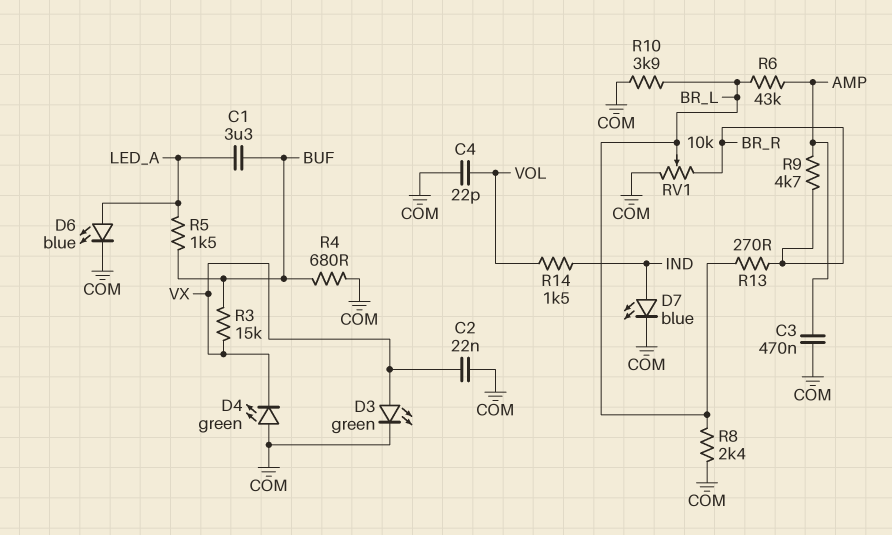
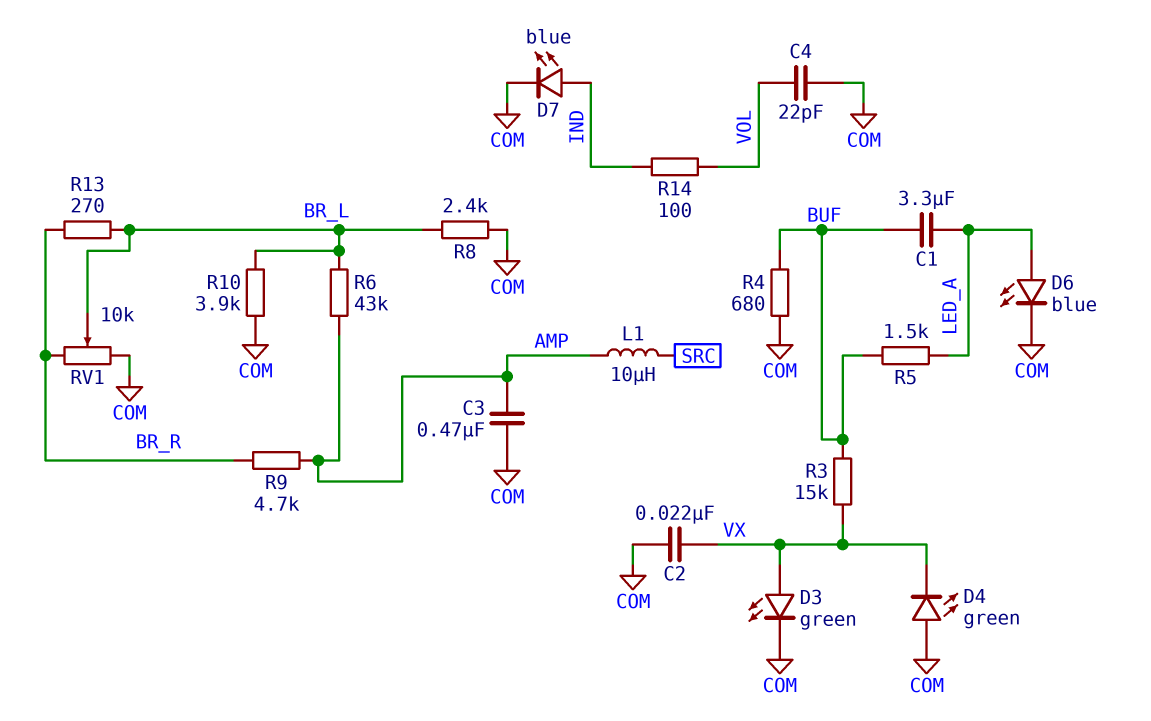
L1: none -> 10uH (AMP, SRC)
R14: 1.5k (IND, VOL) -> 100 (IND, VOL)

